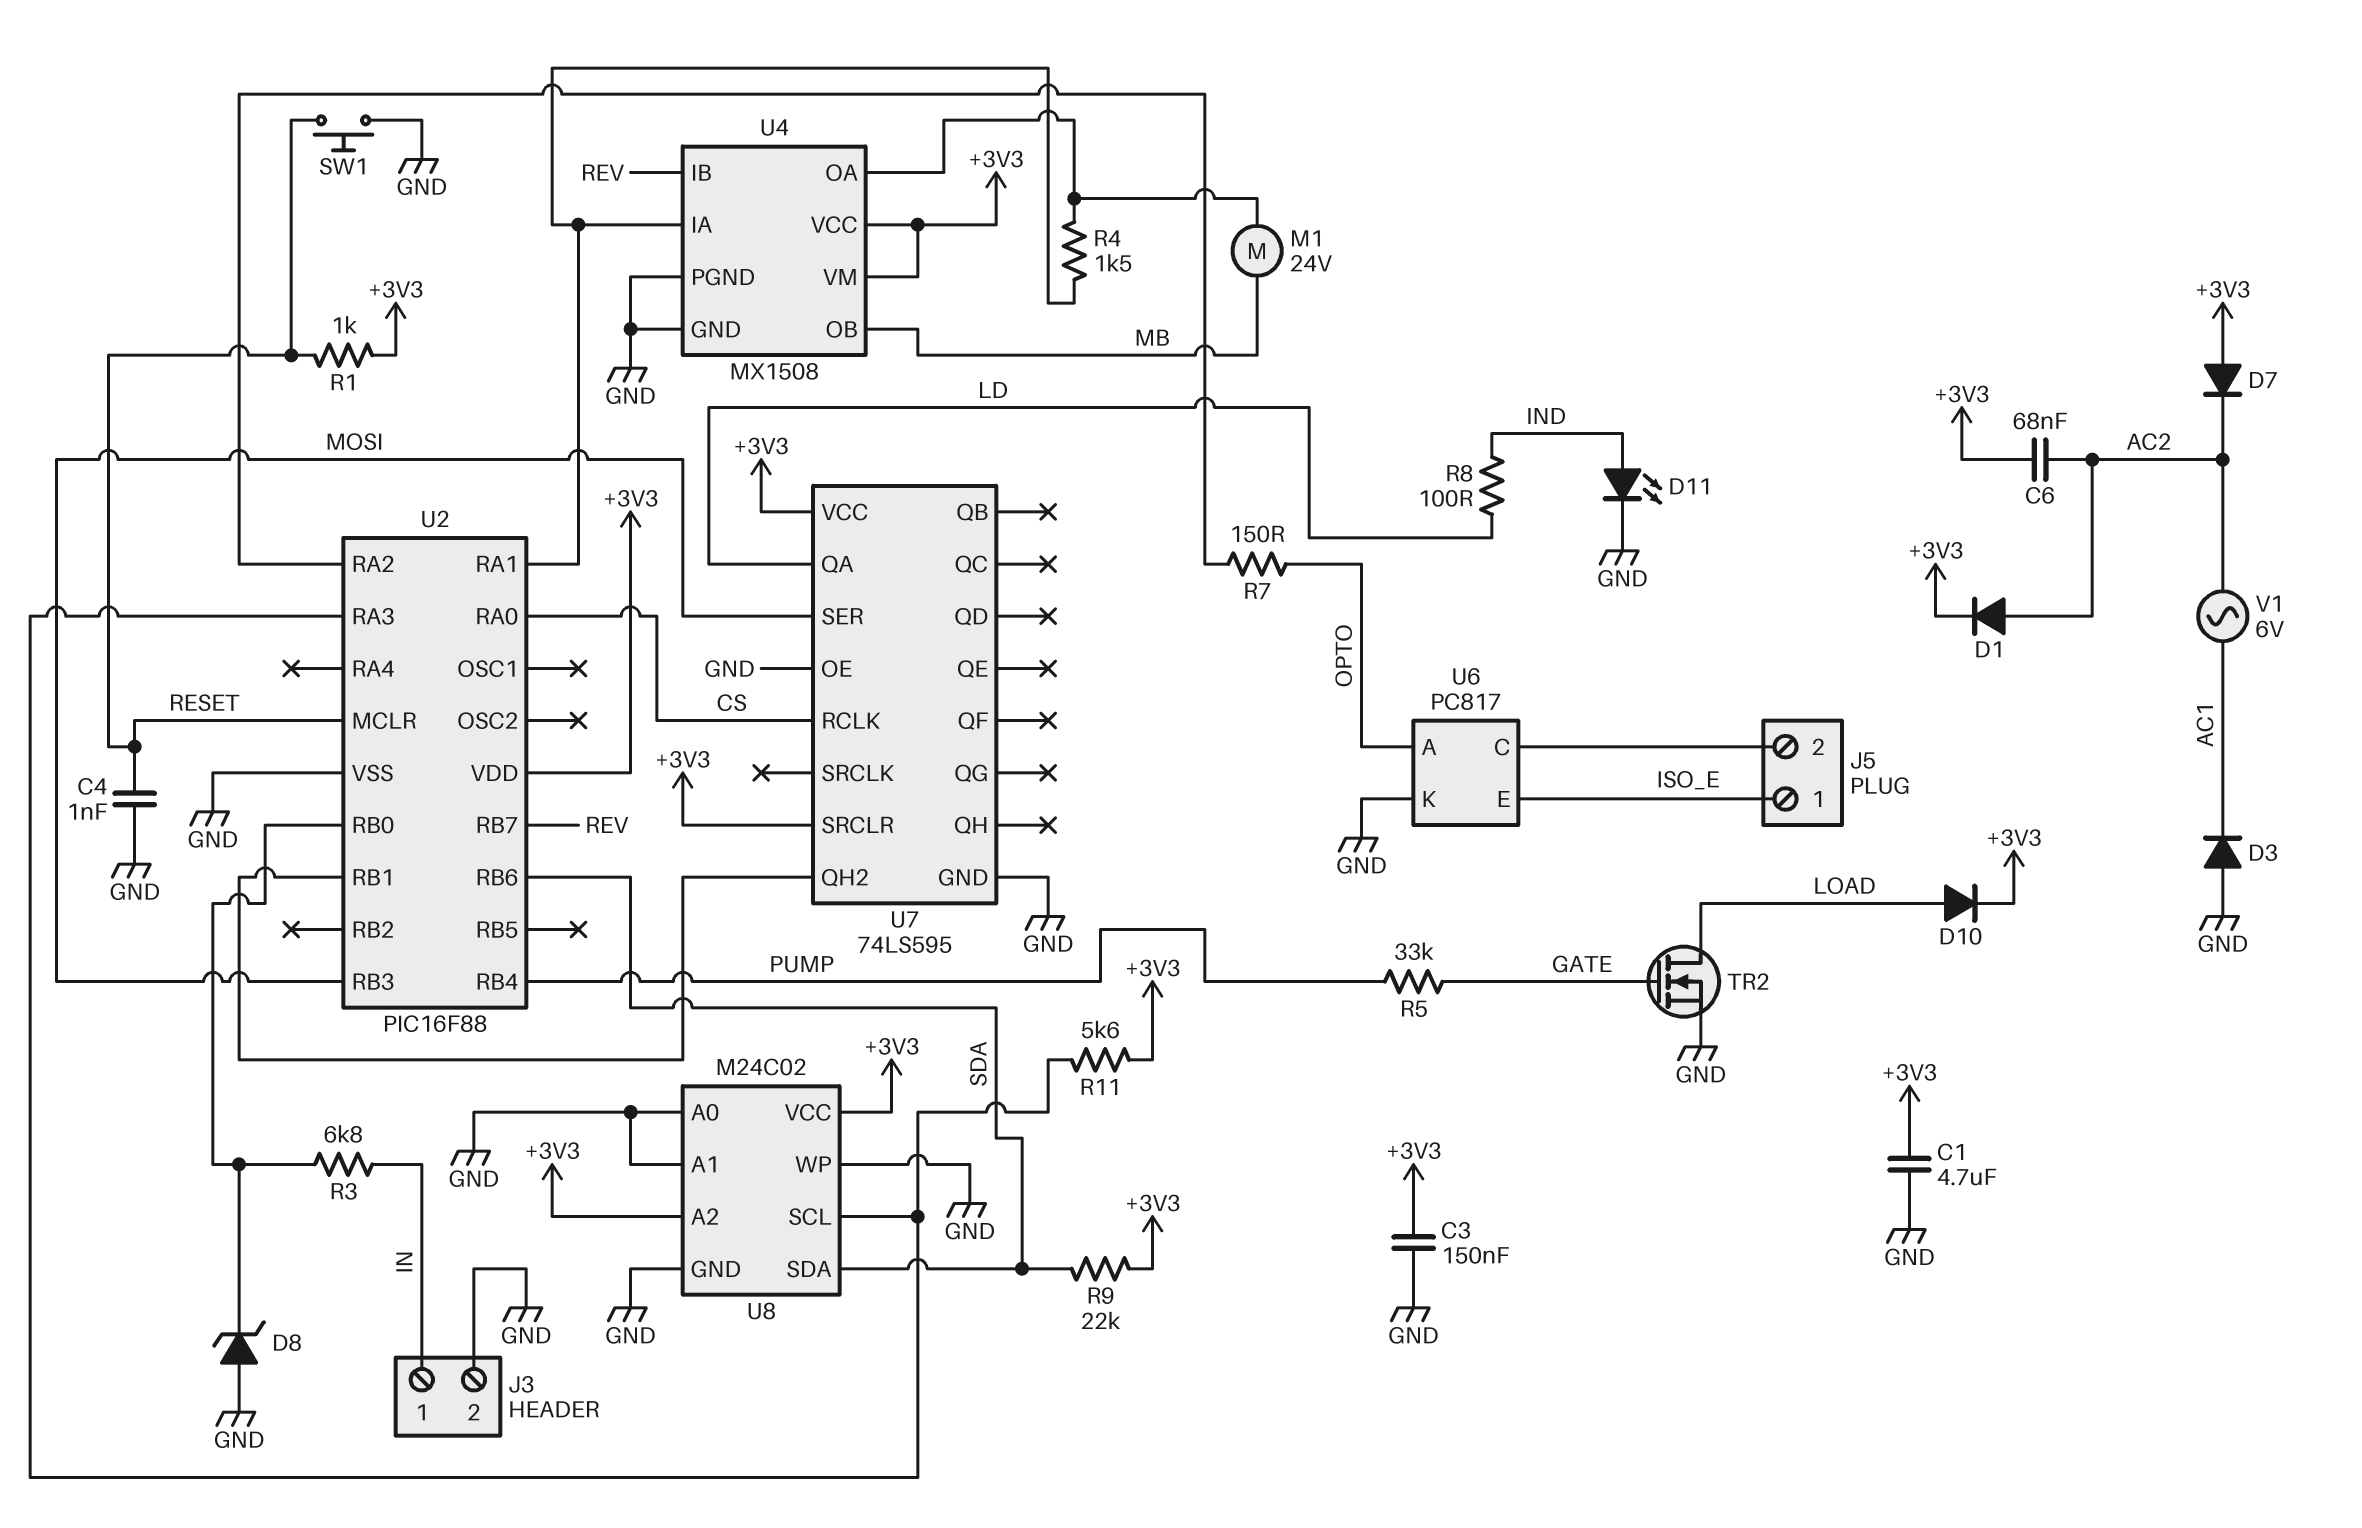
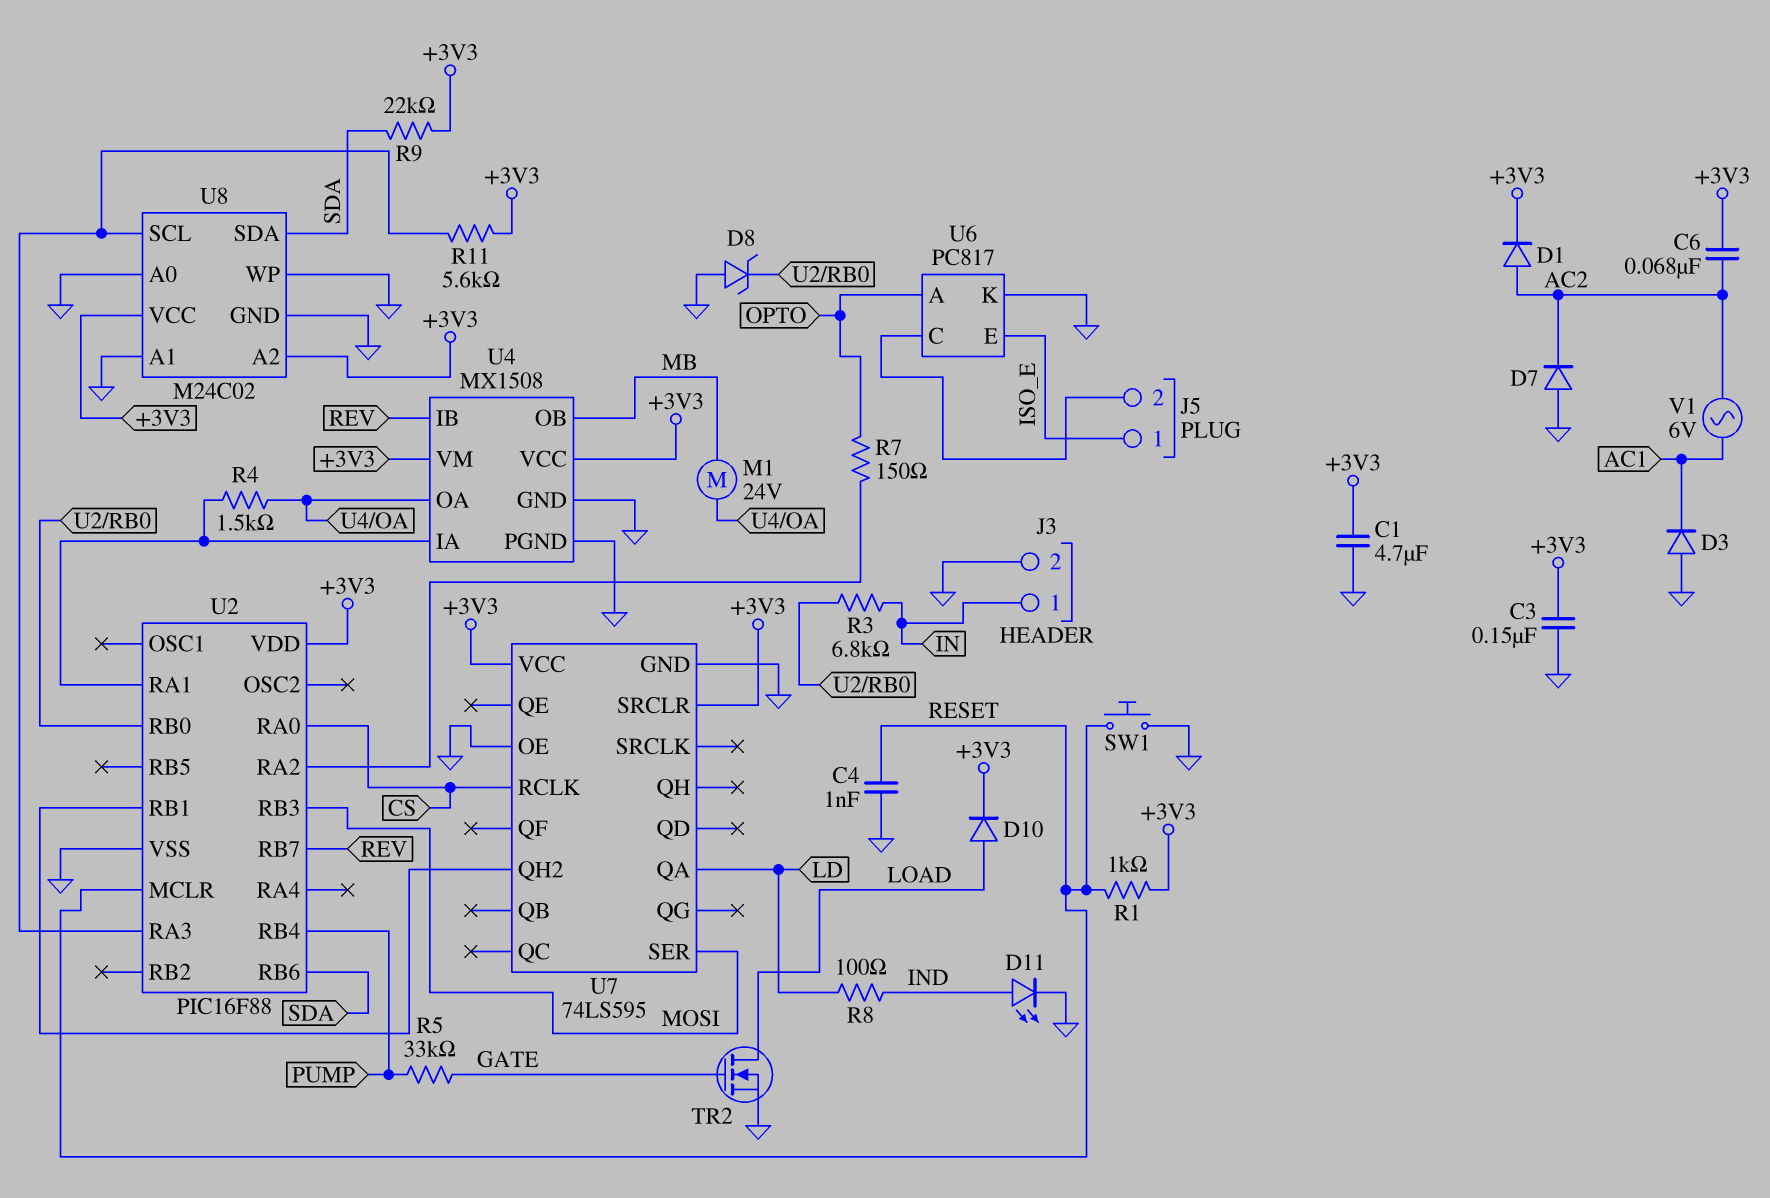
D7: diode (A +3V3, K AC2) -> diode (A GND, K AC2)

